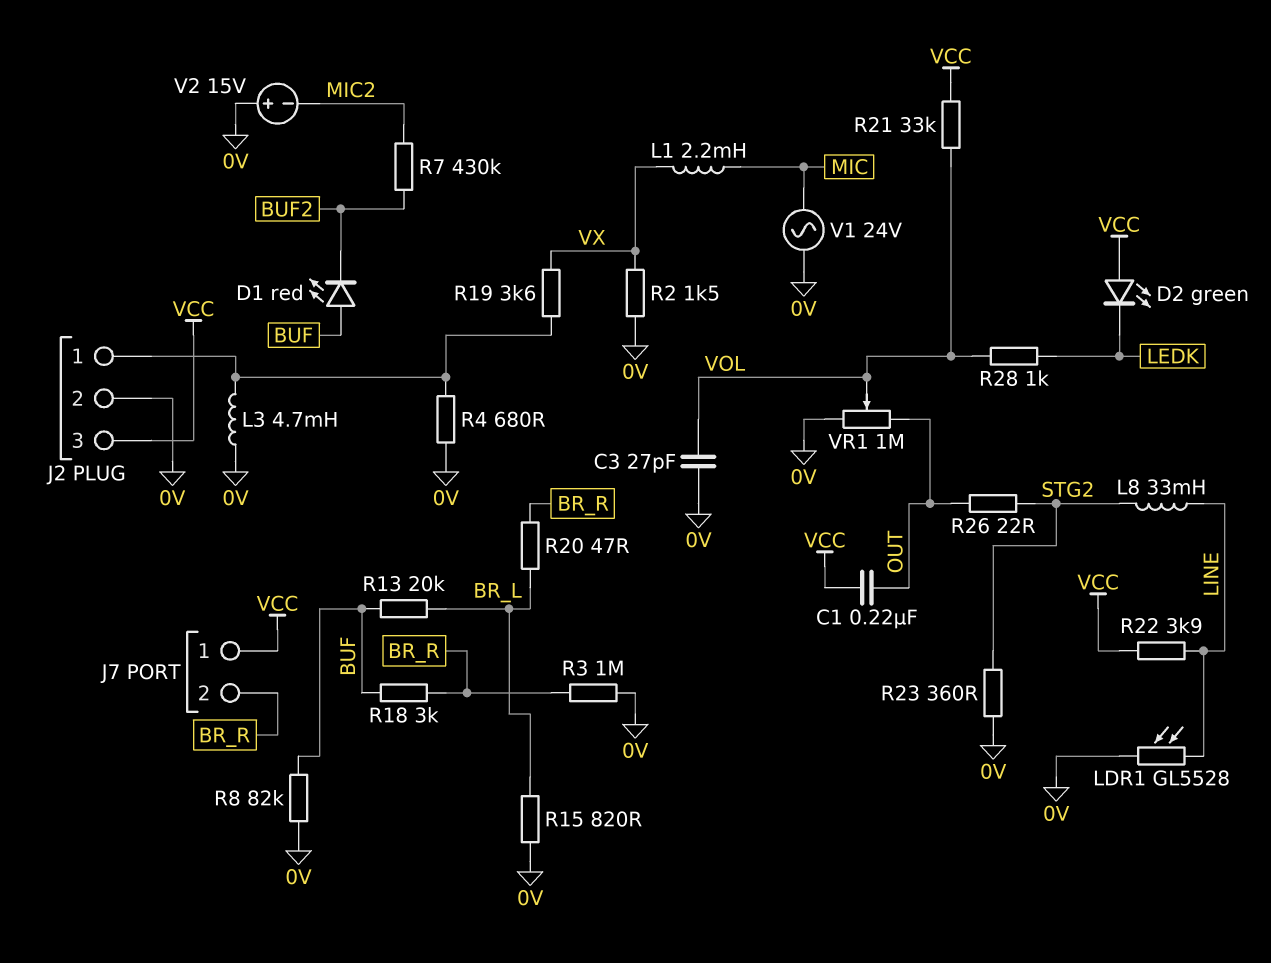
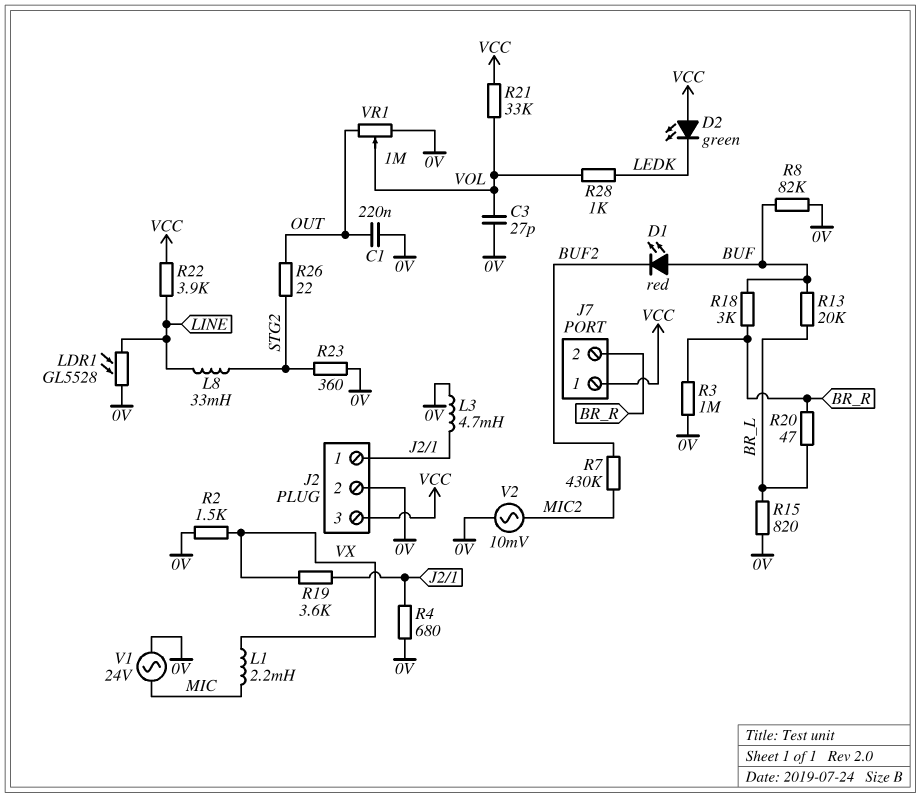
C1: 220nF (OUT, VCC) -> 220nF (0V, OUT)
V2: 15V (plus 0V, minus MIC2) -> AC 10mV (0V, MIC2)

